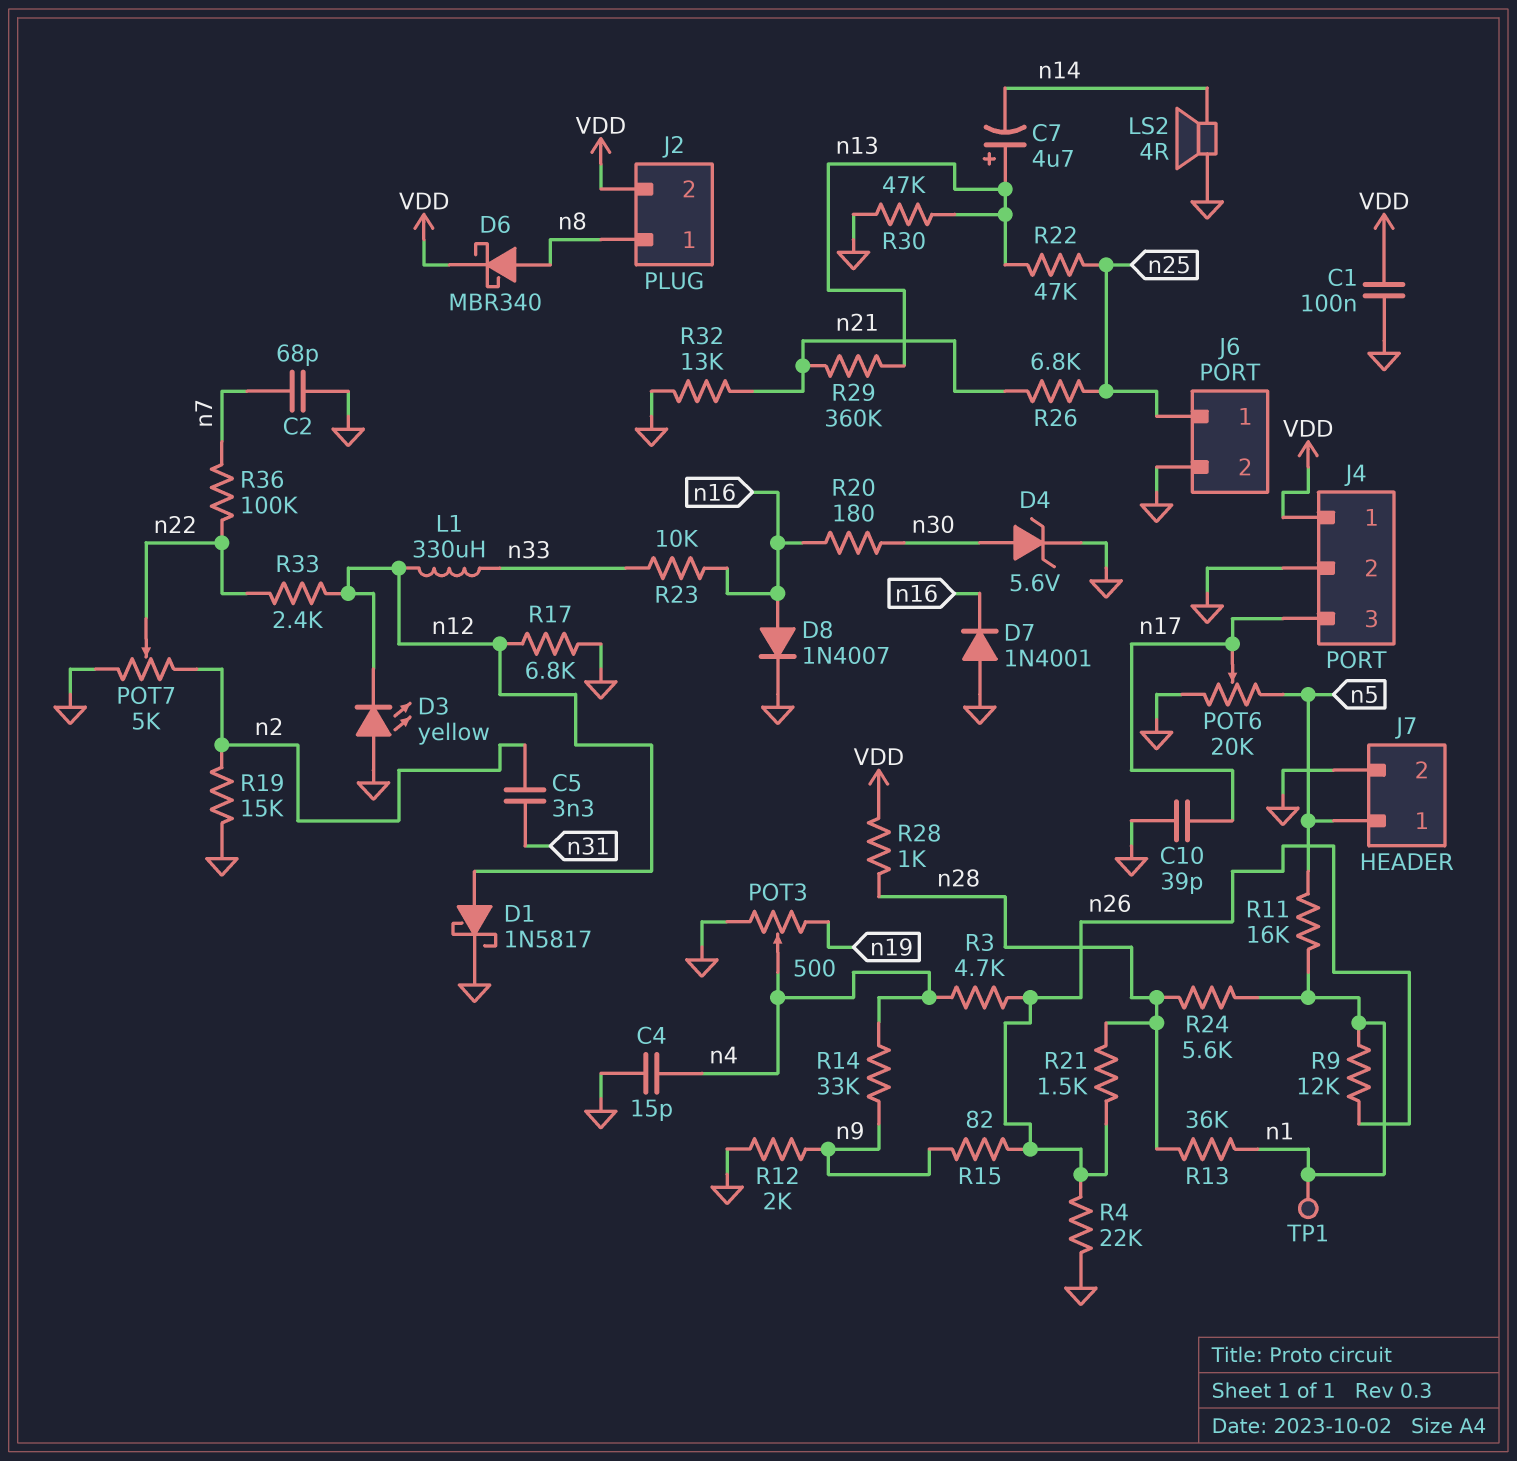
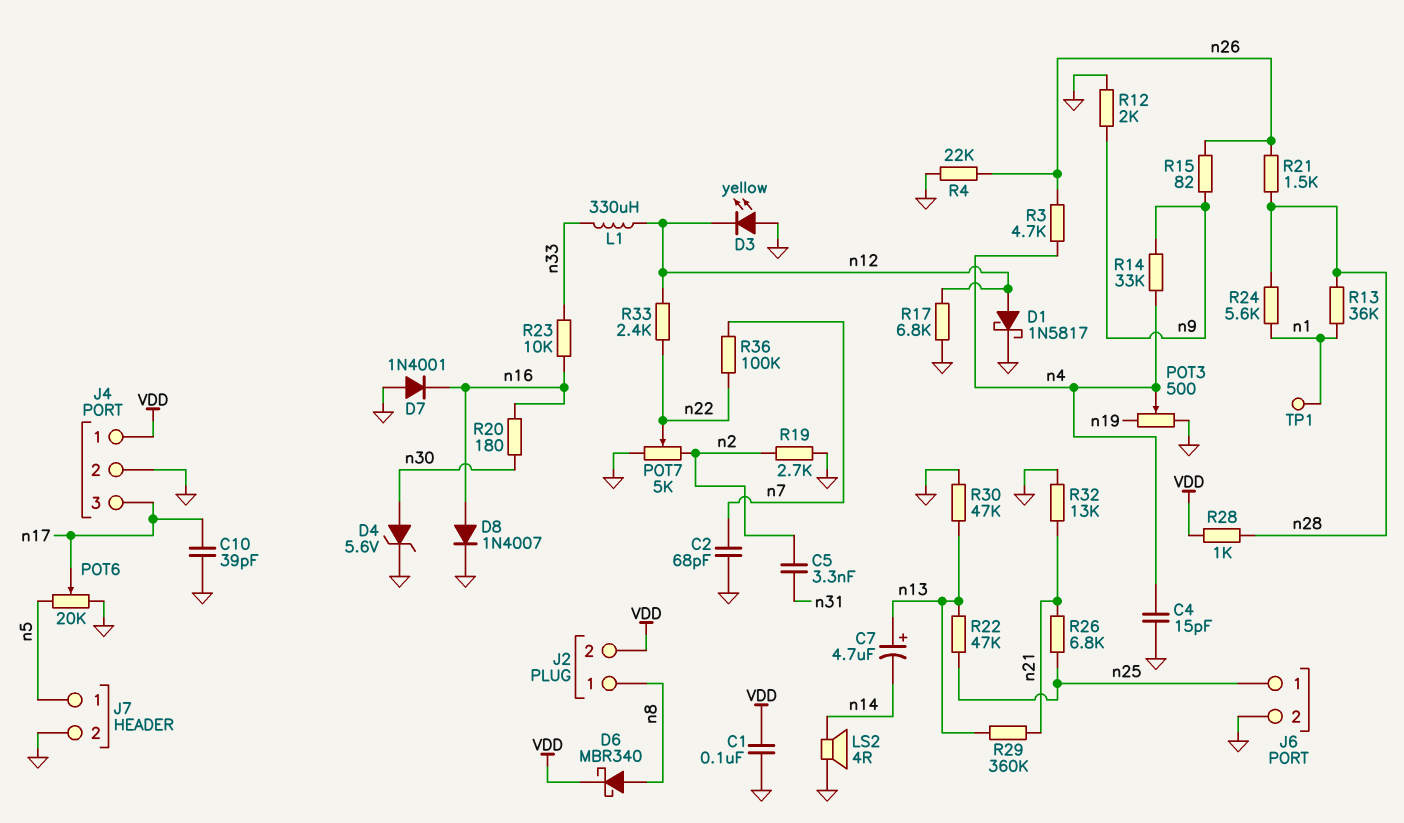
R9: 12k (n1, n26) -> none
R11: 16k (n1, n5) -> none
R19: 15k (GND, n2) -> 2.7k (GND, n2)

